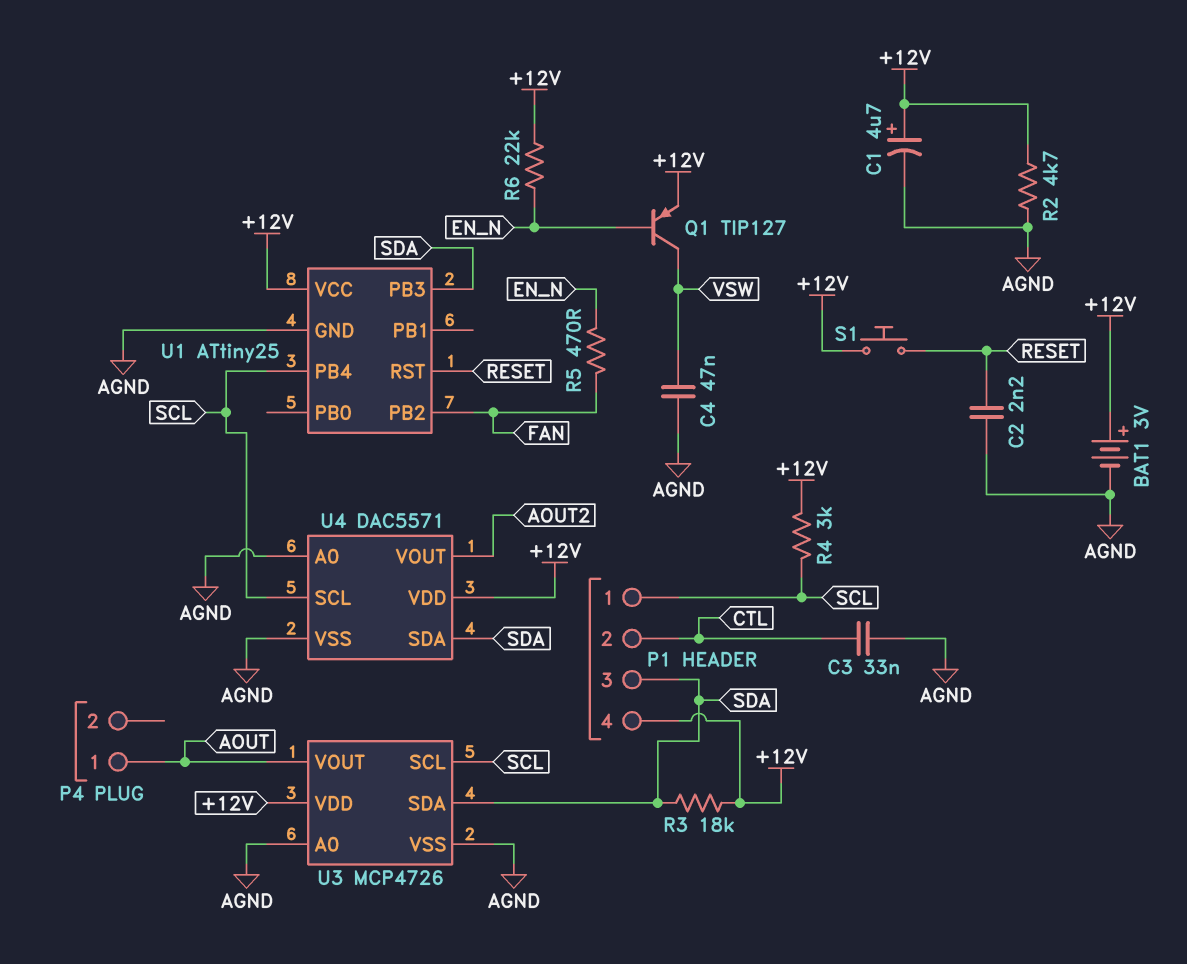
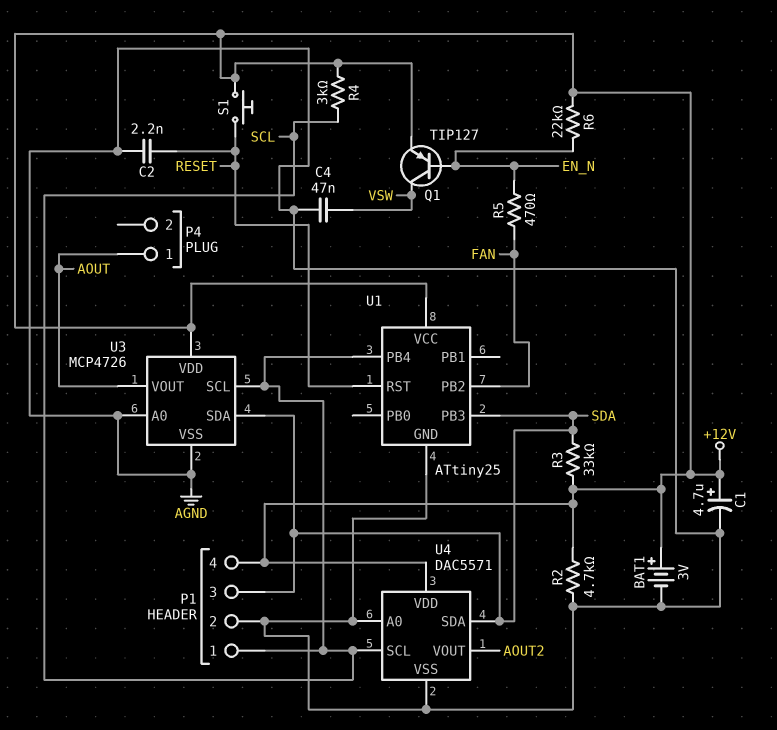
C3: 33nF (AGND, CTL) -> none
P1 pin 2: CTL -> AGND
R3: 18k (+12V, SDA) -> 33k (+12V, SDA)

